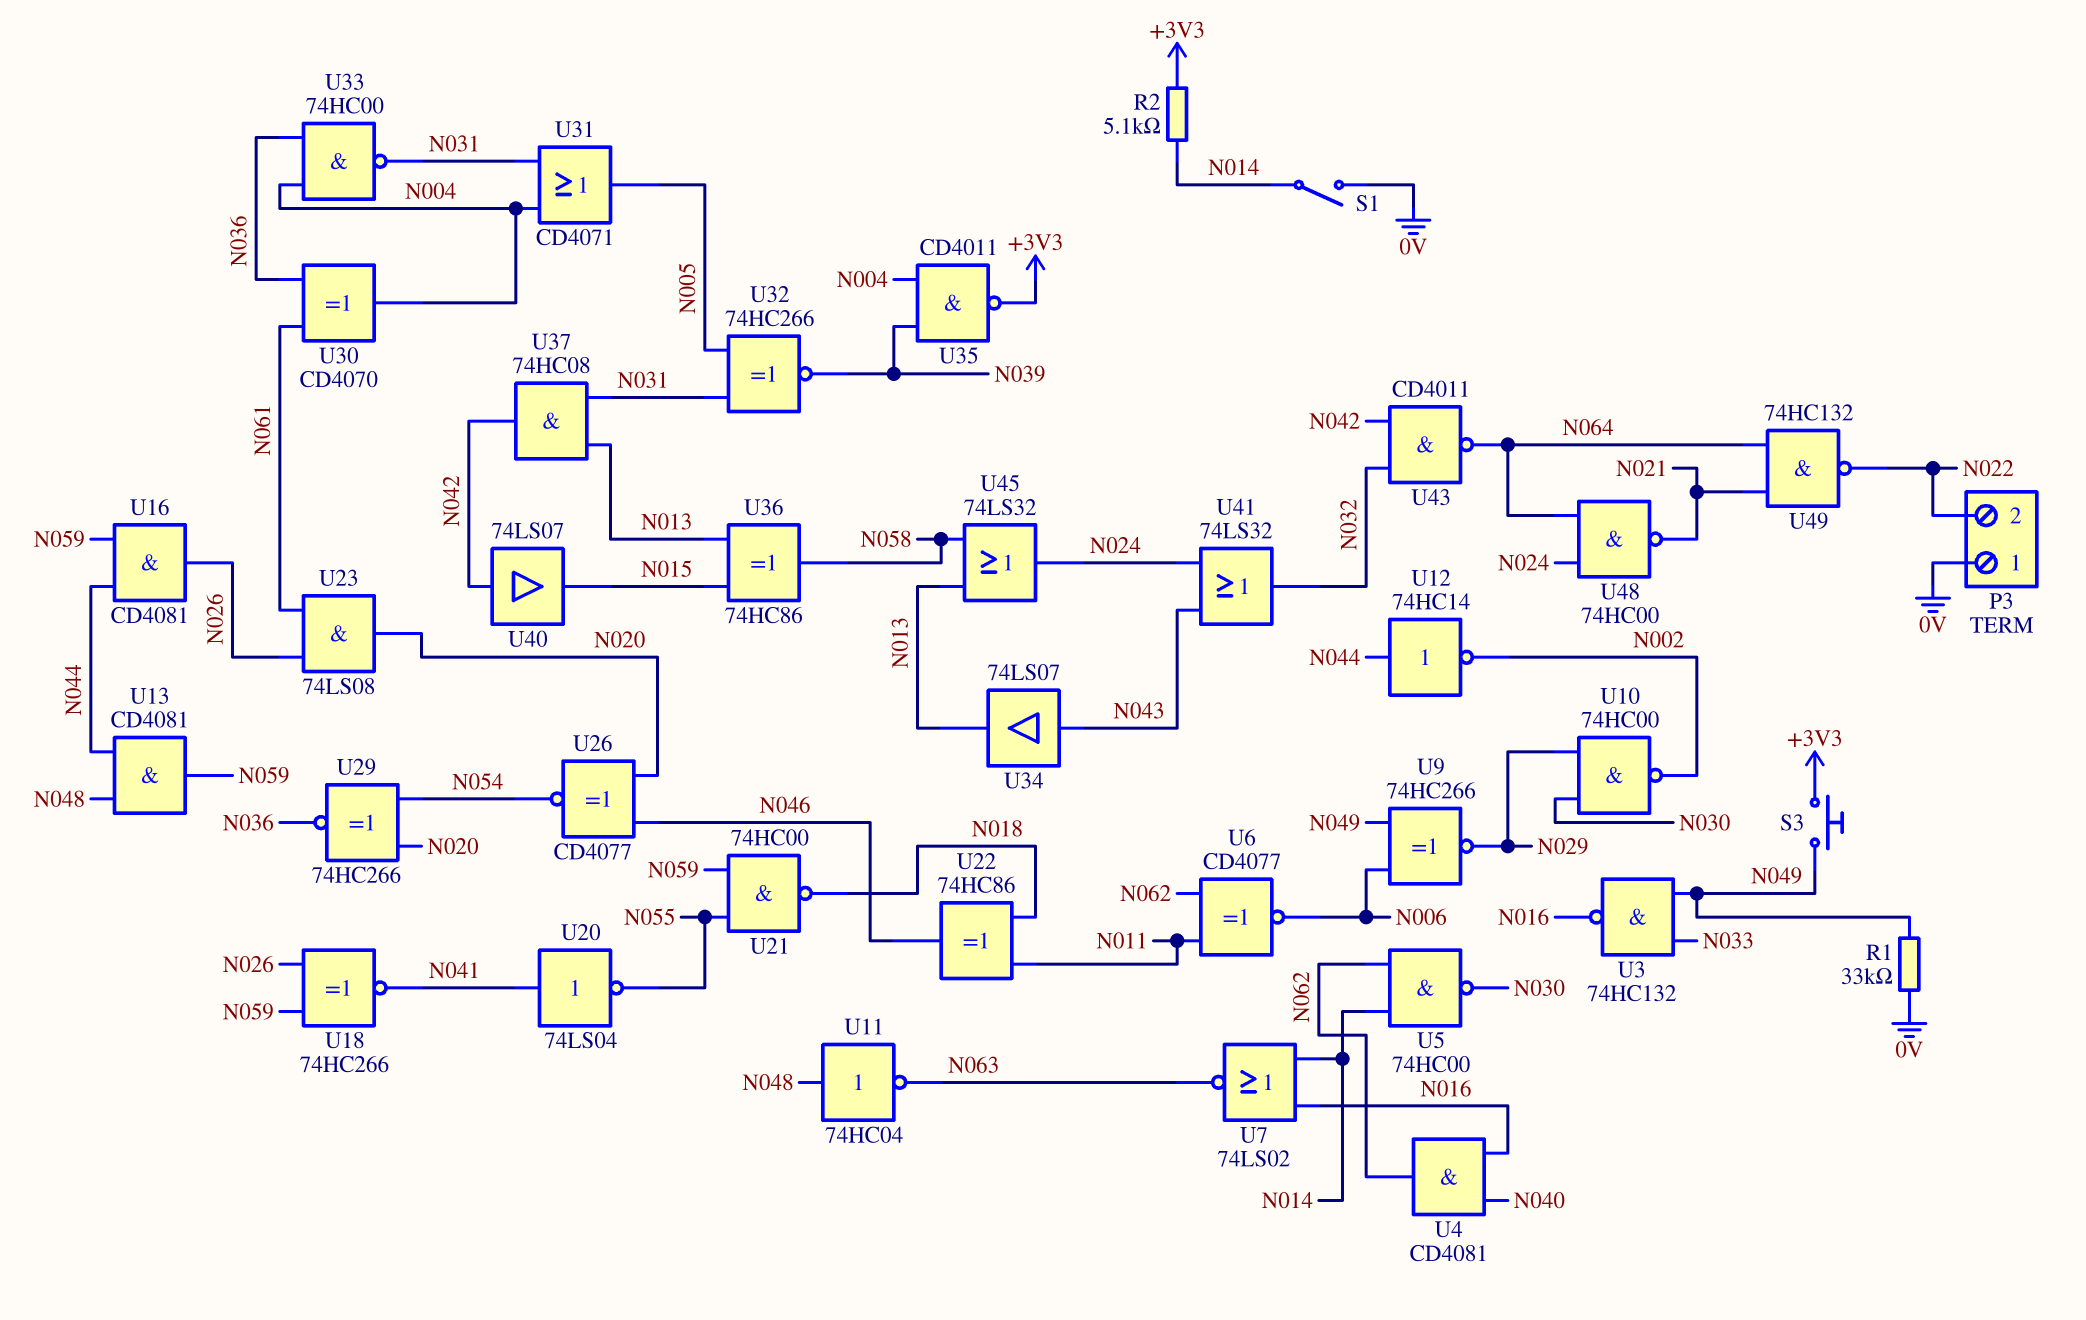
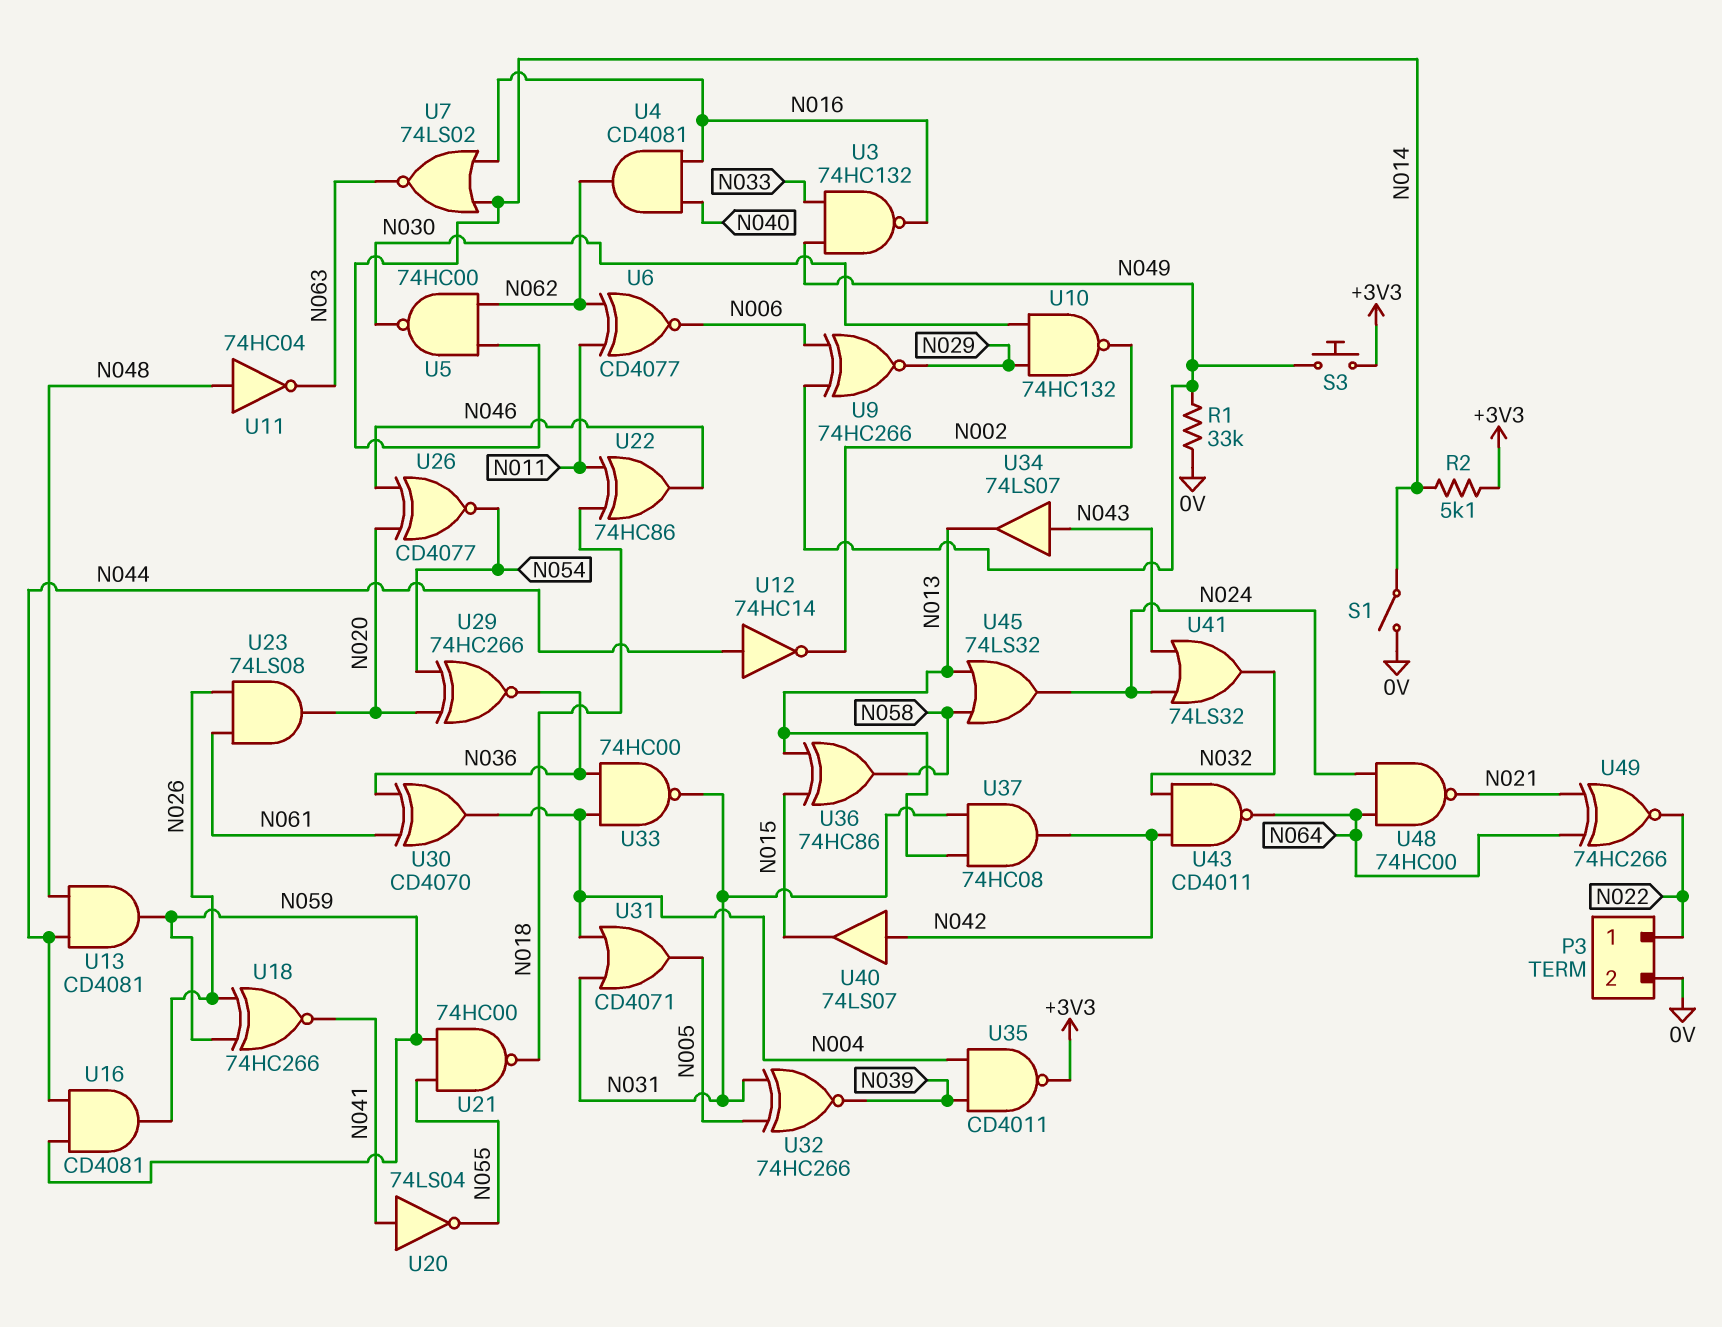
P3 pin 1: 0V -> N022
P3 pin 2: N022 -> 0V
U10: NAND 74HC00 (in N029, in N030, out N002) -> NAND 74HC132 (in N029, in N030, out N002)
U49: NAND 74HC132 (in N021, in N064, out N022) -> XNOR 74HC266 (in N021, in N064, out N022)

